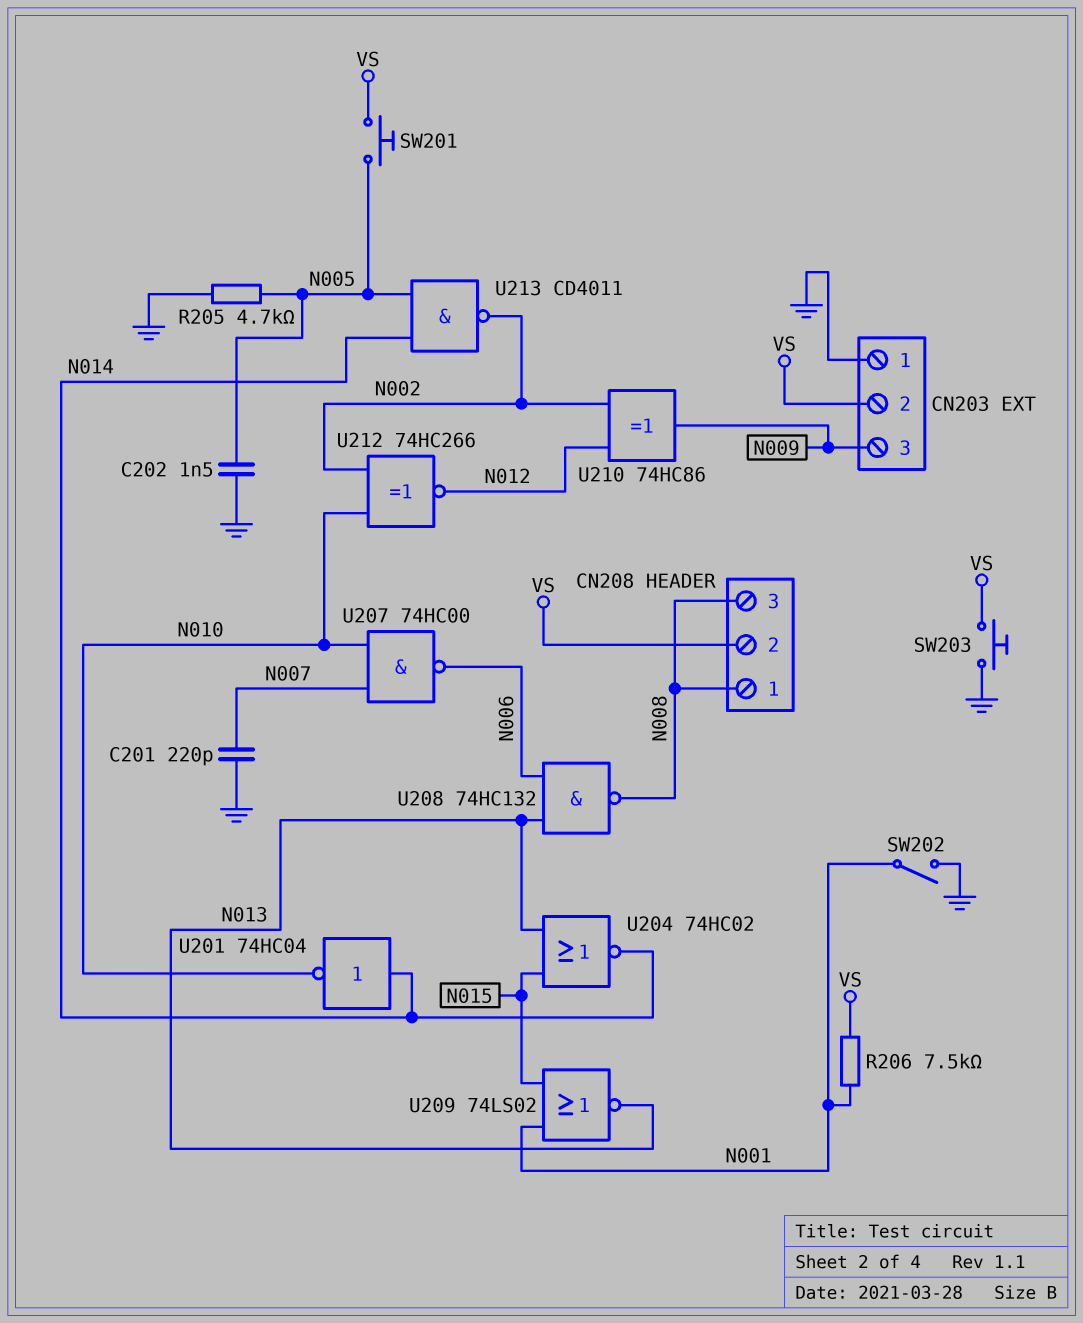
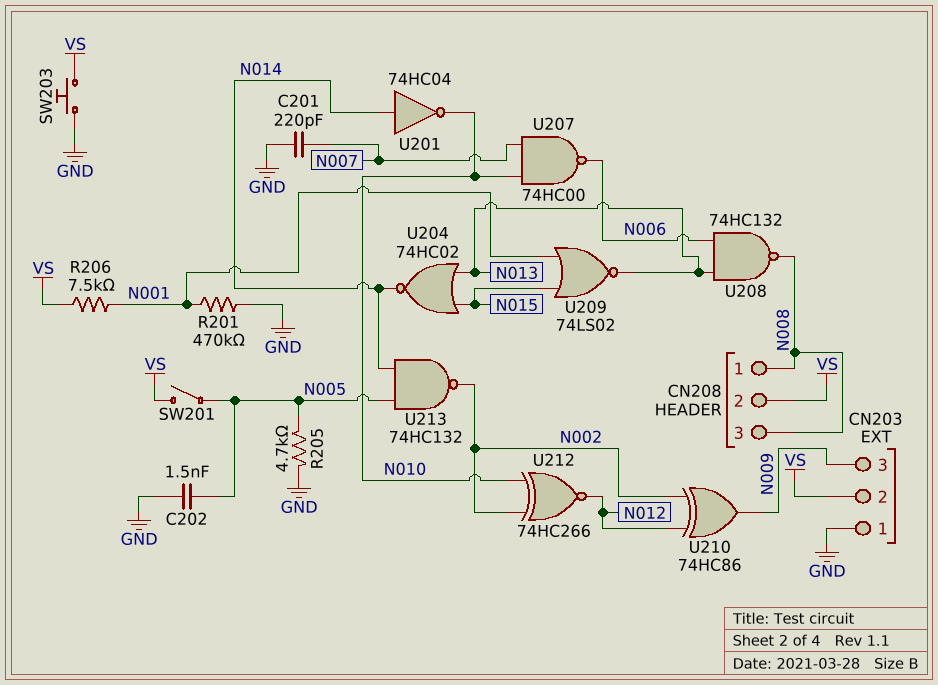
R201: none -> 470k (GND, N001)
SW201: button (N005, VS) -> switch (N005, VS)
SW202: switch (GND, N001) -> none
U213: NAND CD4011 (in N005, in N014, out N002) -> NAND 74HC132 (in N005, in N014, out N002)

